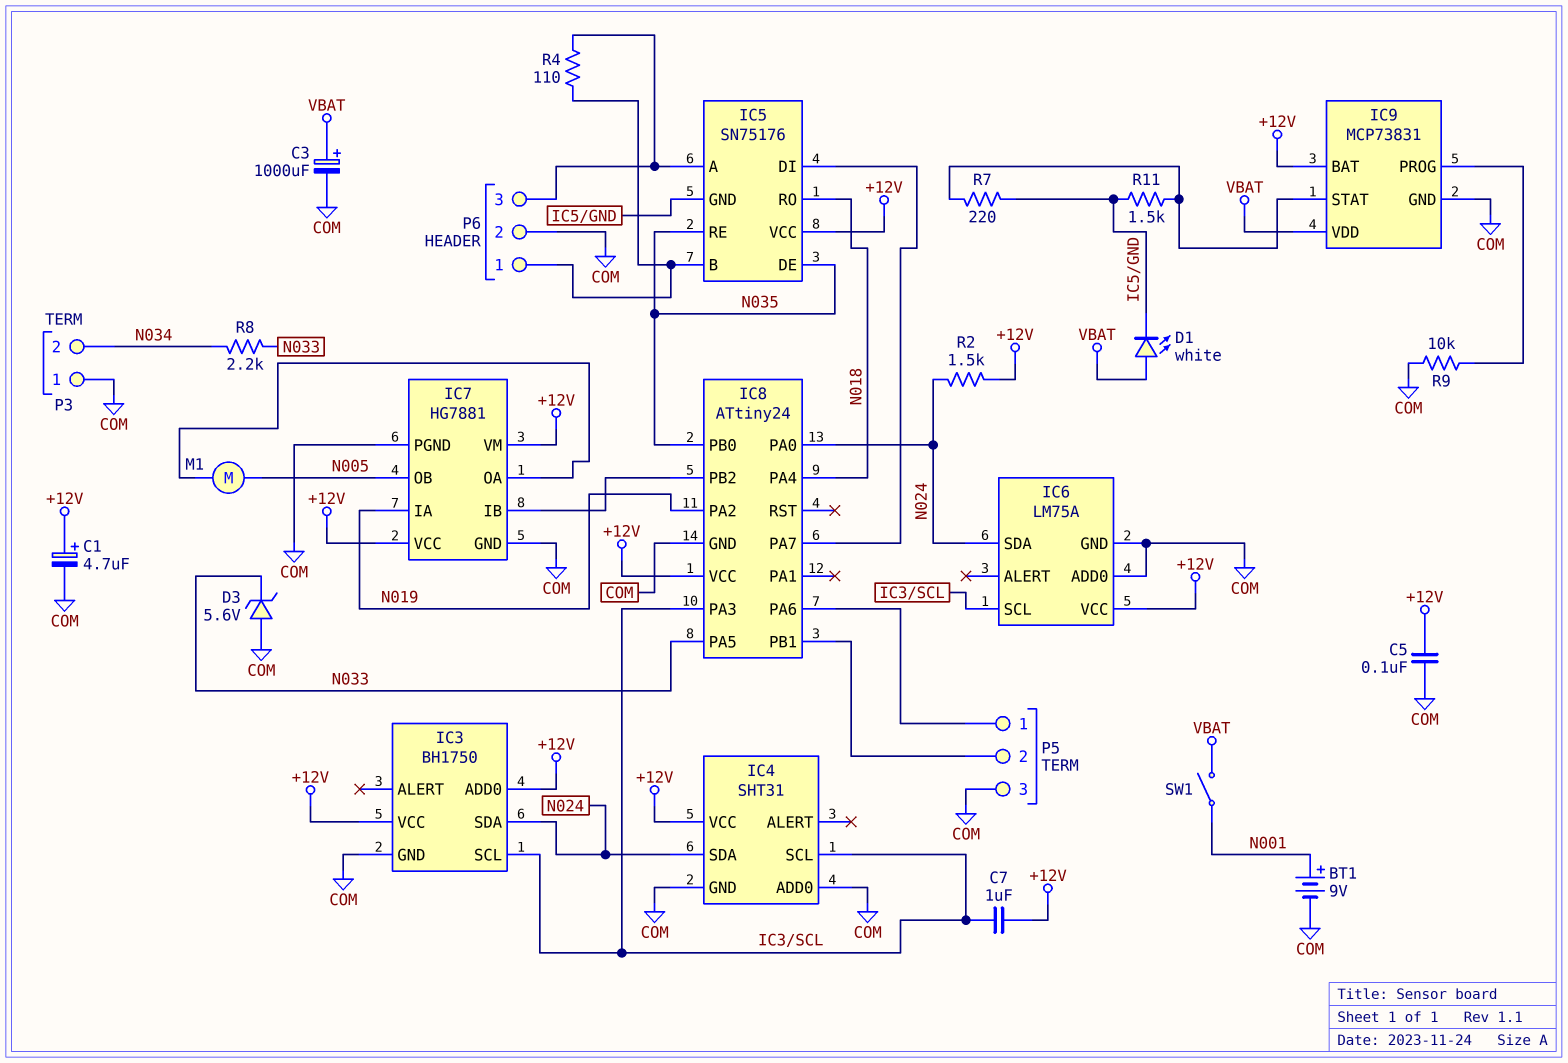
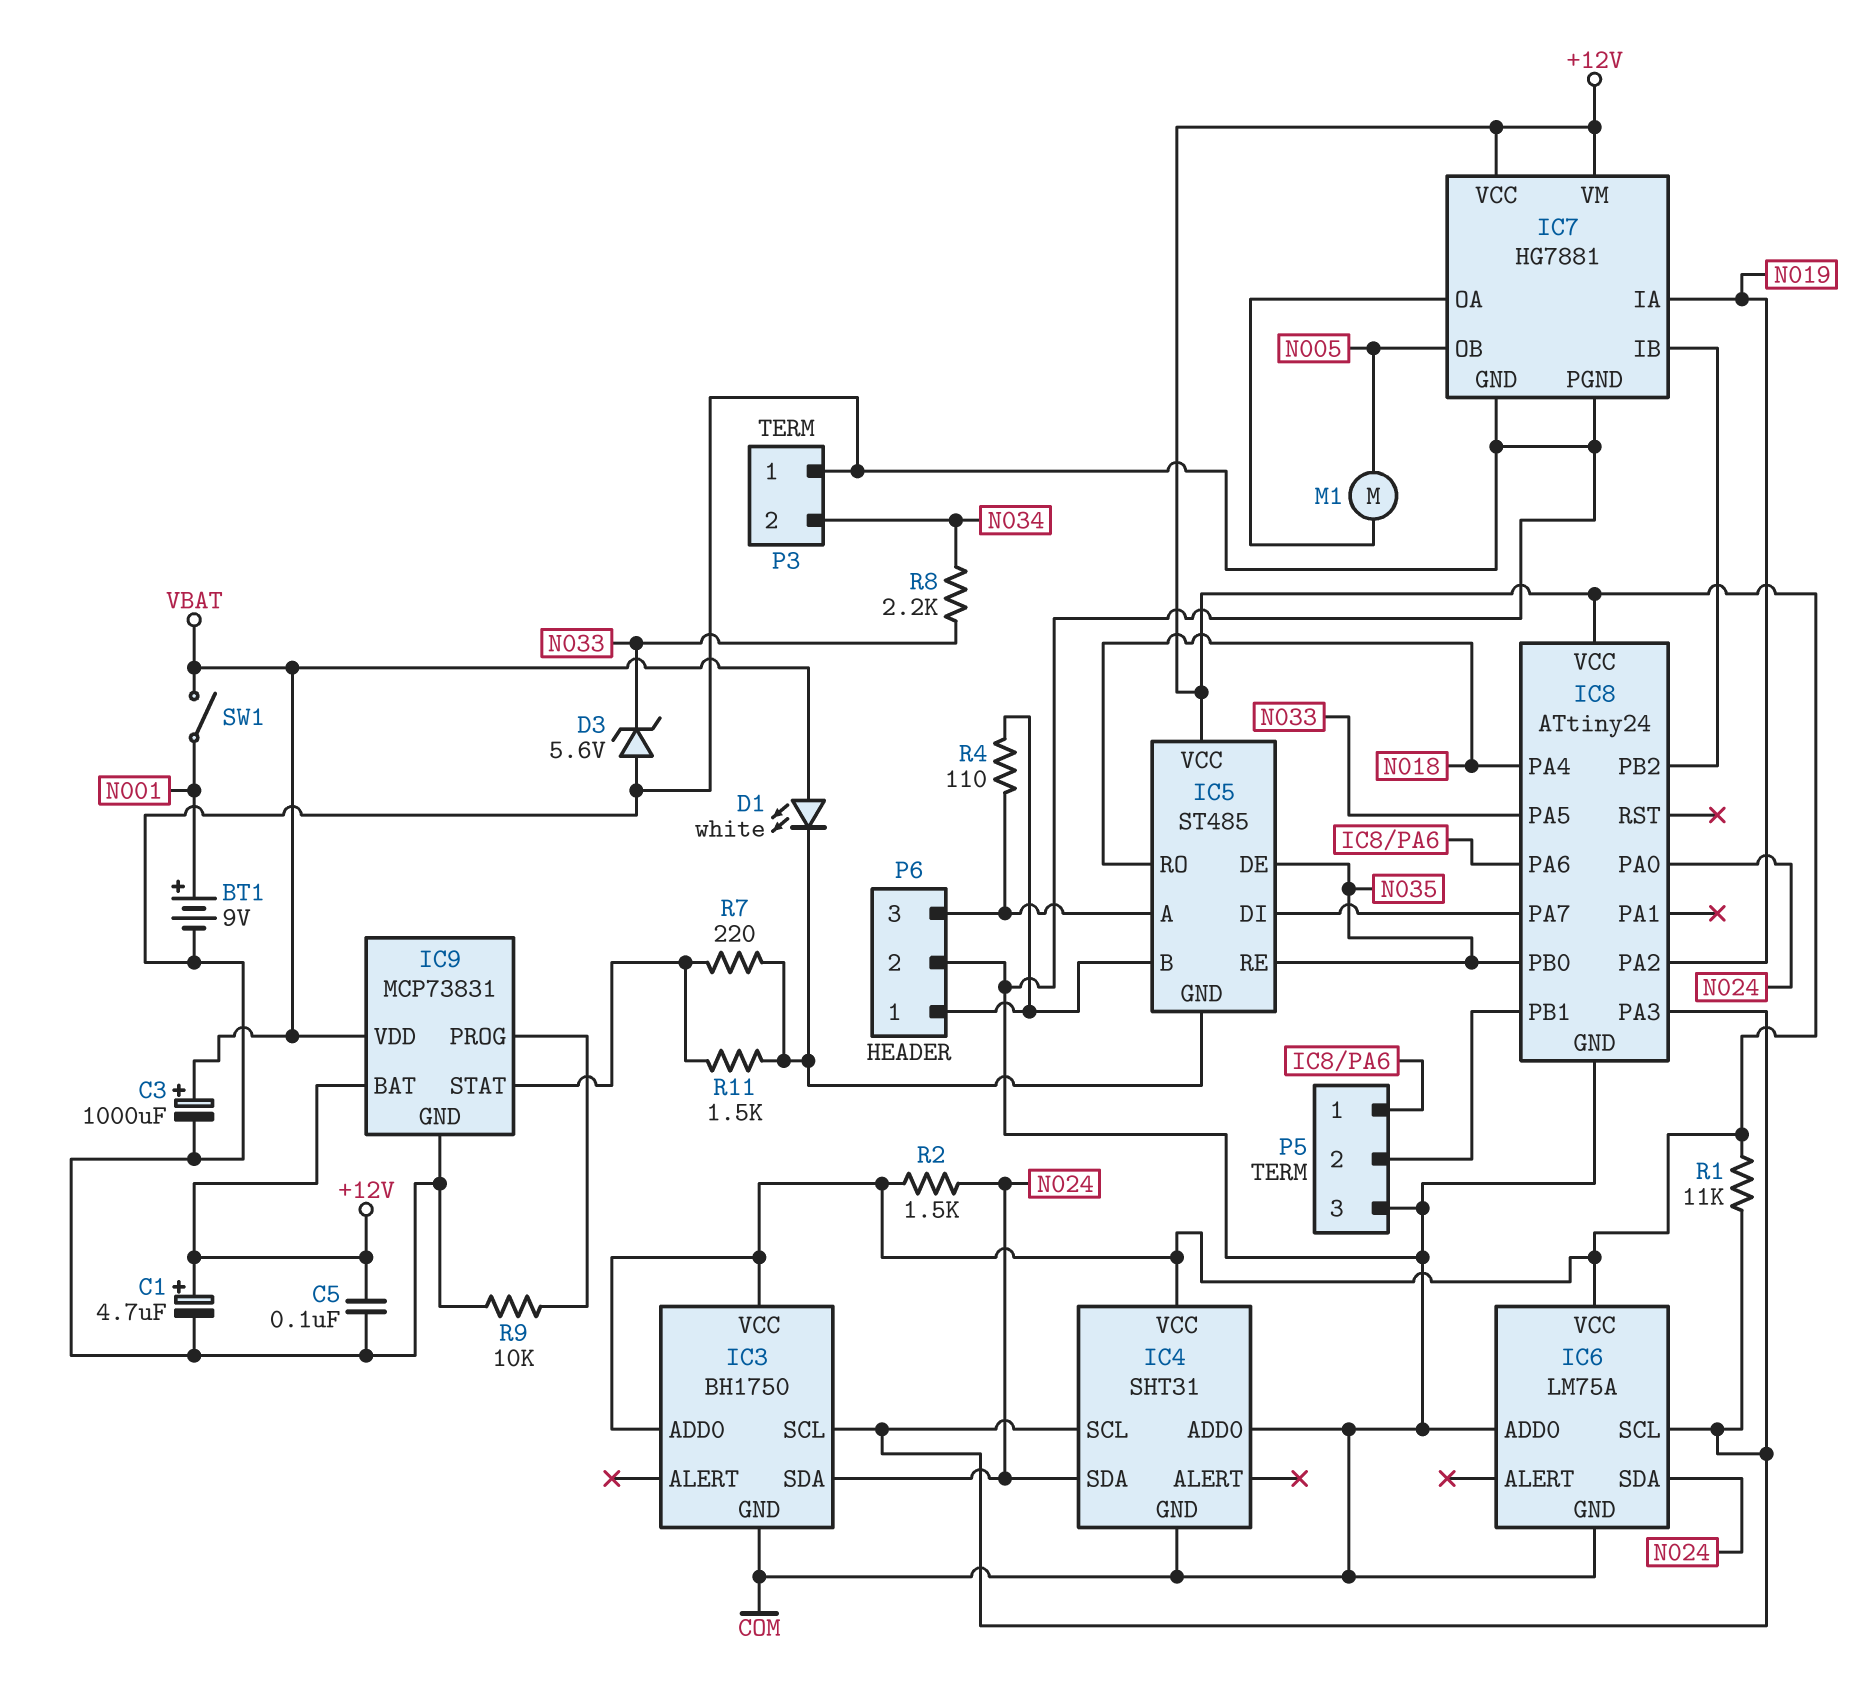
C7: 1uF (+12V, IC3/SCL) -> none
IC5: SN75176 -> ST485
R1: none -> 11k (+12V, IC3/SCL)

